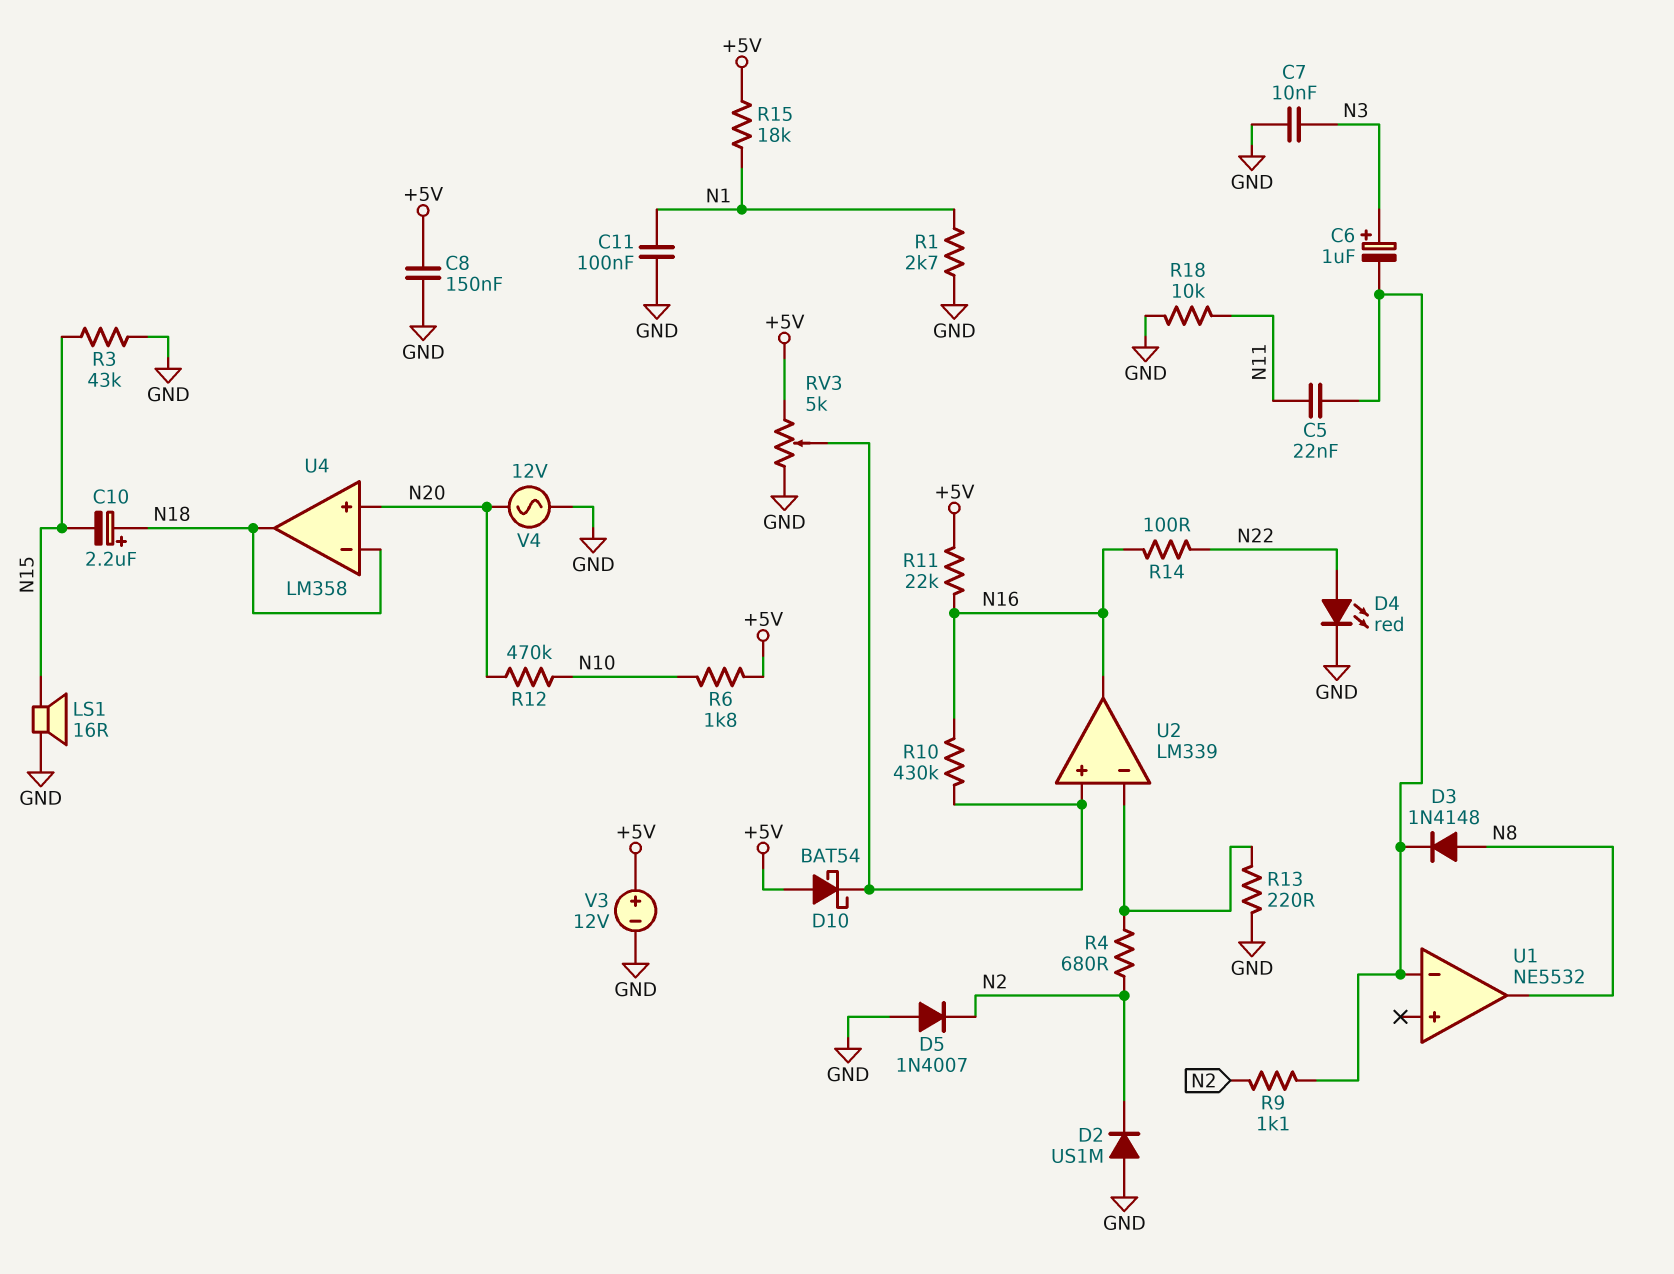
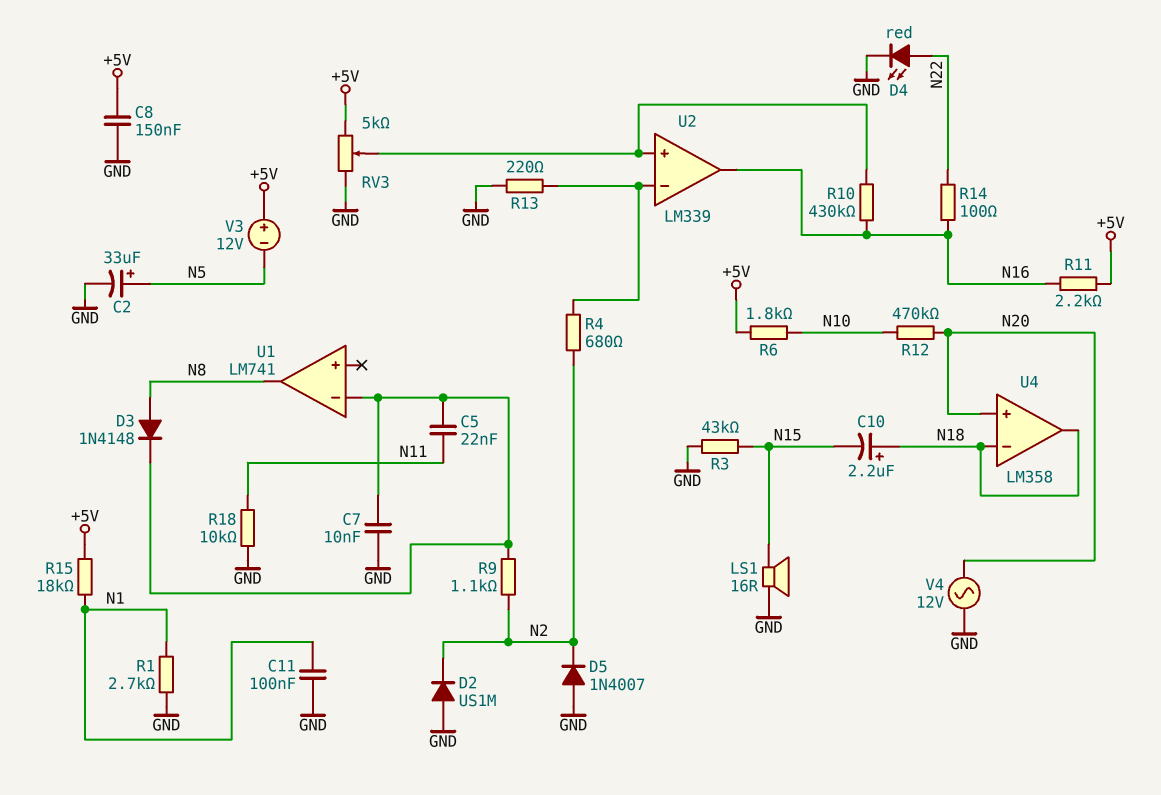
C2: none -> 33uF (plus N5, minus GND)
C6: 1uF (plus N3, minus U1/in-) -> none
C7: 10nF (GND, N3) -> 10nF (GND, U1/in-)
D10: schottky BAT54 (A +5V, K U2/in+) -> none
R11: 22k (+5V, N16) -> 2.2k (+5V, N16)
U1: NE5532 -> LM741
V3: 12V (plus +5V, minus GND) -> 12V (plus +5V, minus N5)

